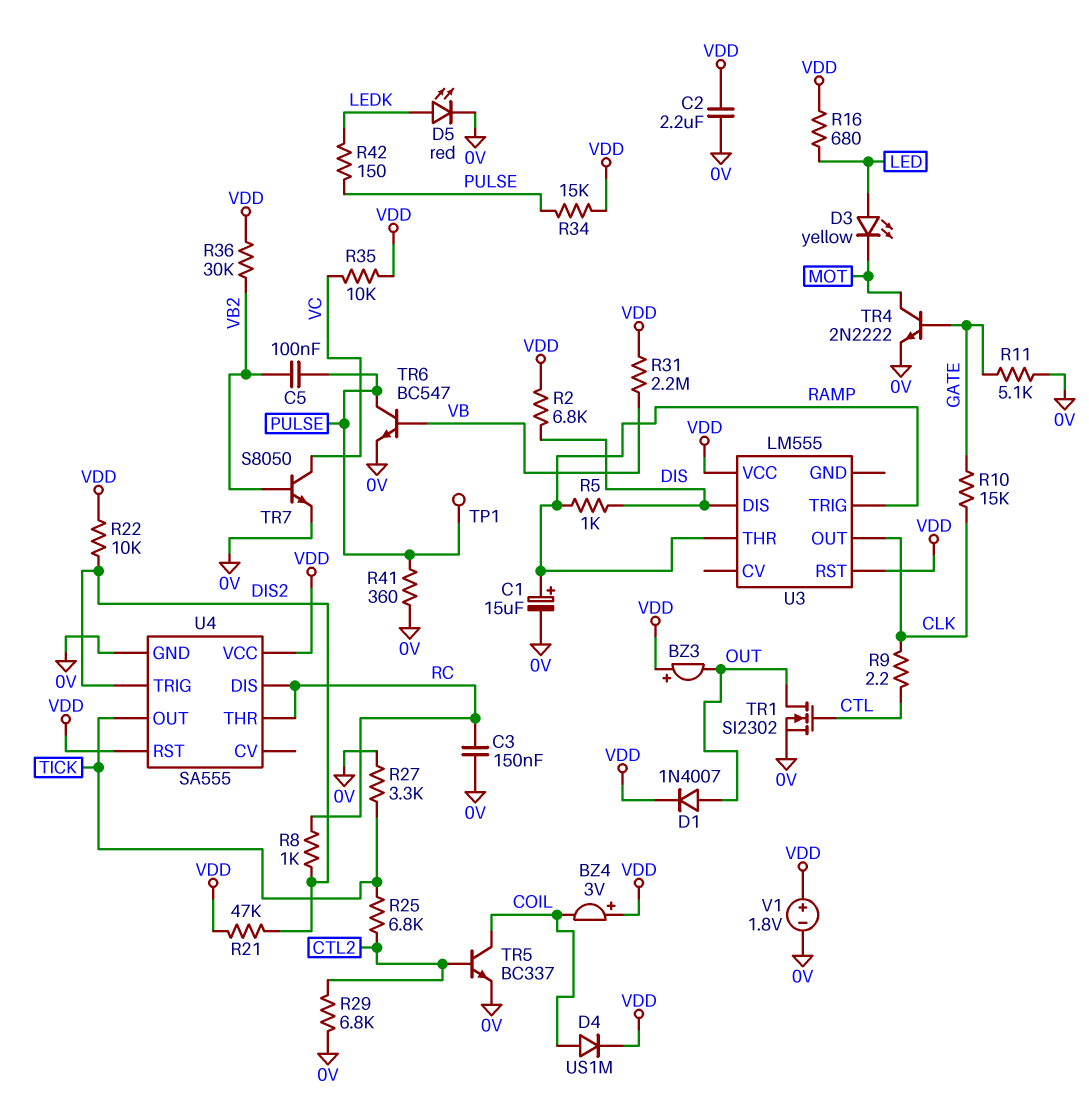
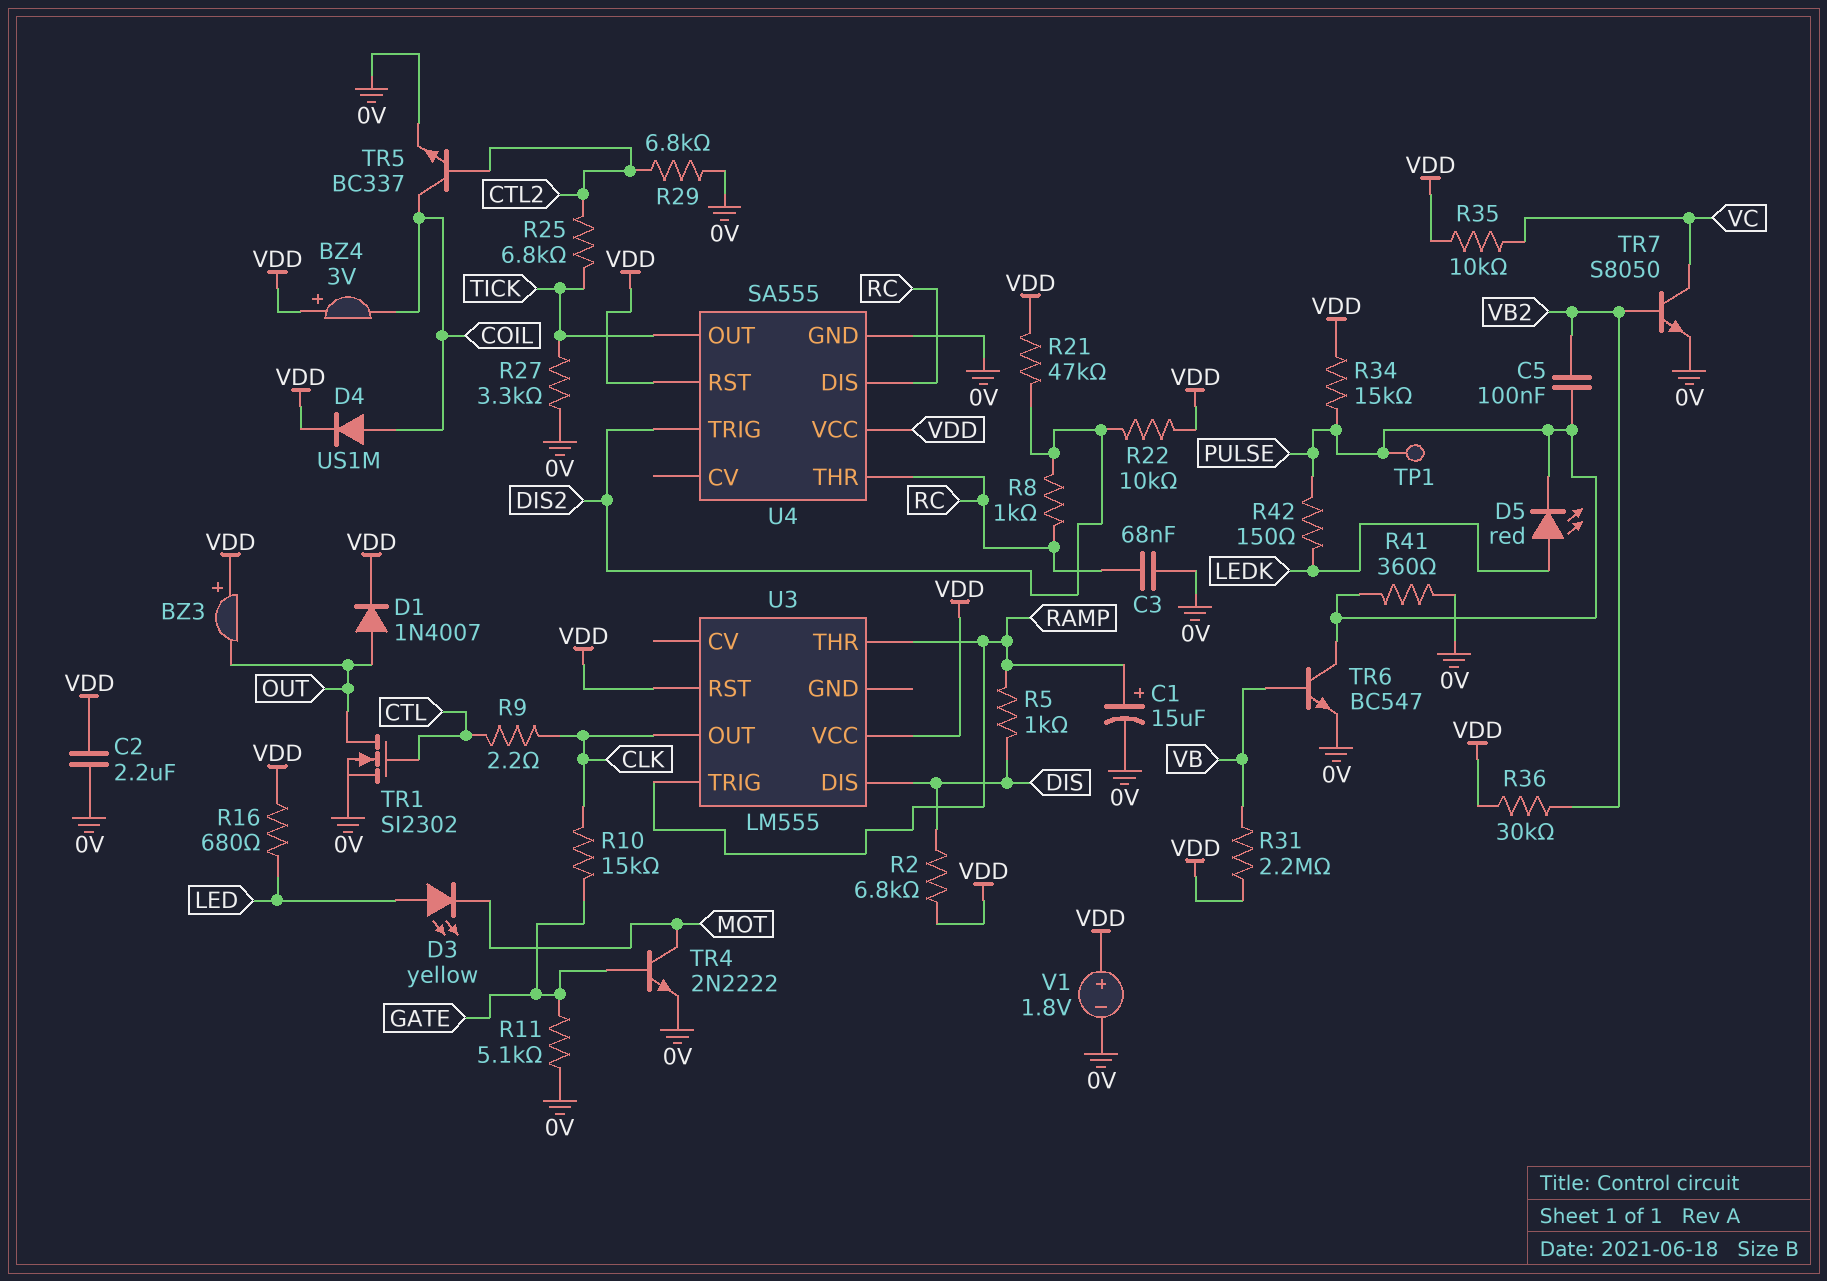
C3: 150nF (0V, RC) -> 68nF (0V, RC)
D5: LED red (A LEDK, K 0V) -> LED red (A LEDK, K PULSE)

